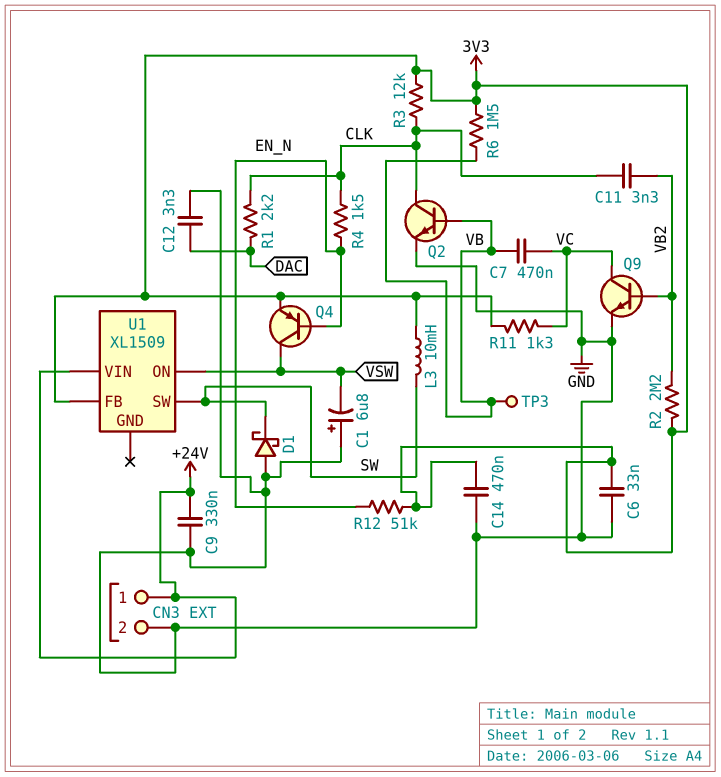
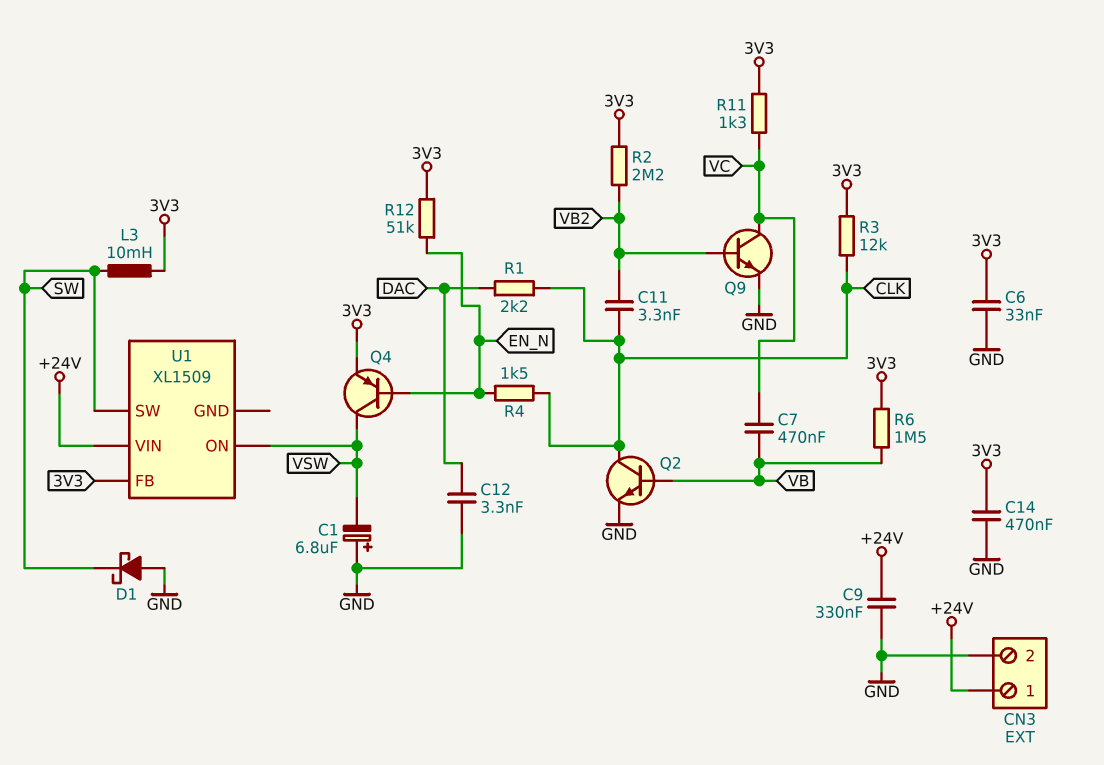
TP3: test point (VB) -> none

